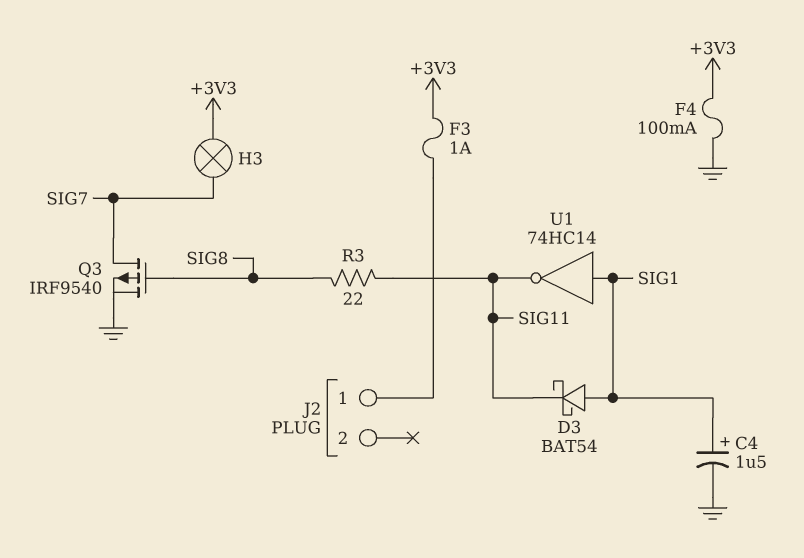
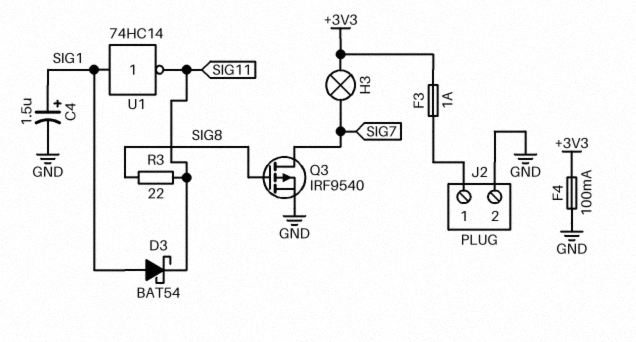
J2 pin 2: none -> GND

